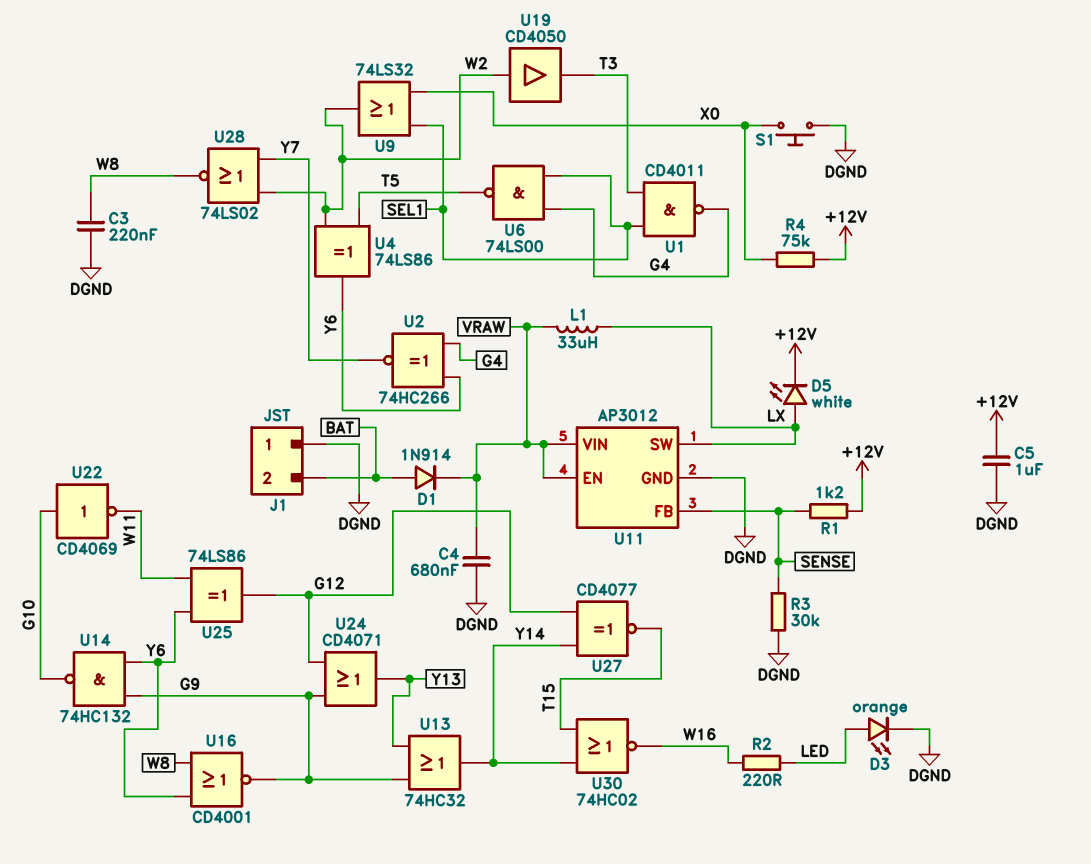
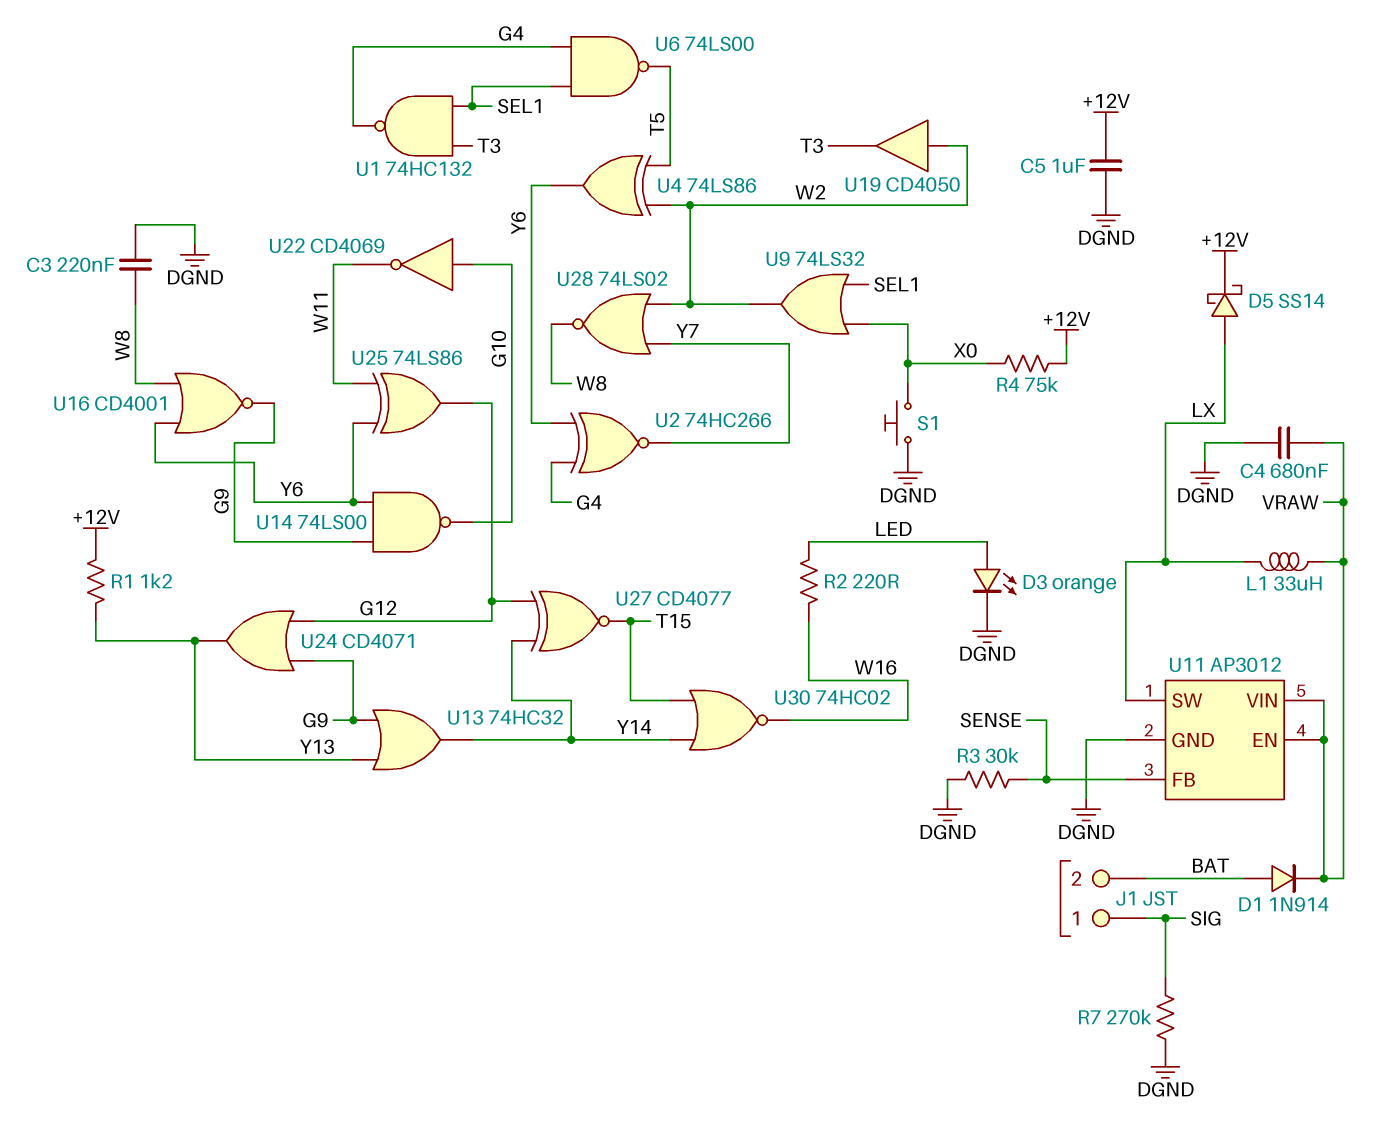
D5: LED white (A LX, K +12V) -> schottky SS14 (A LX, K +12V)
J1 pin 1: DGND -> SIG
R1: 1.2k (+12V, SENSE) -> 1.2k (+12V, Y13)
R7: none -> 270k (DGND, SIG)
U1: NAND CD4011 (in SEL1, in T3, out G4) -> NAND 74HC132 (in SEL1, in T3, out G4)
U14: NAND 74HC132 (in G9, in Y6, out G10) -> NAND 74LS00 (in G9, in Y6, out G10)

